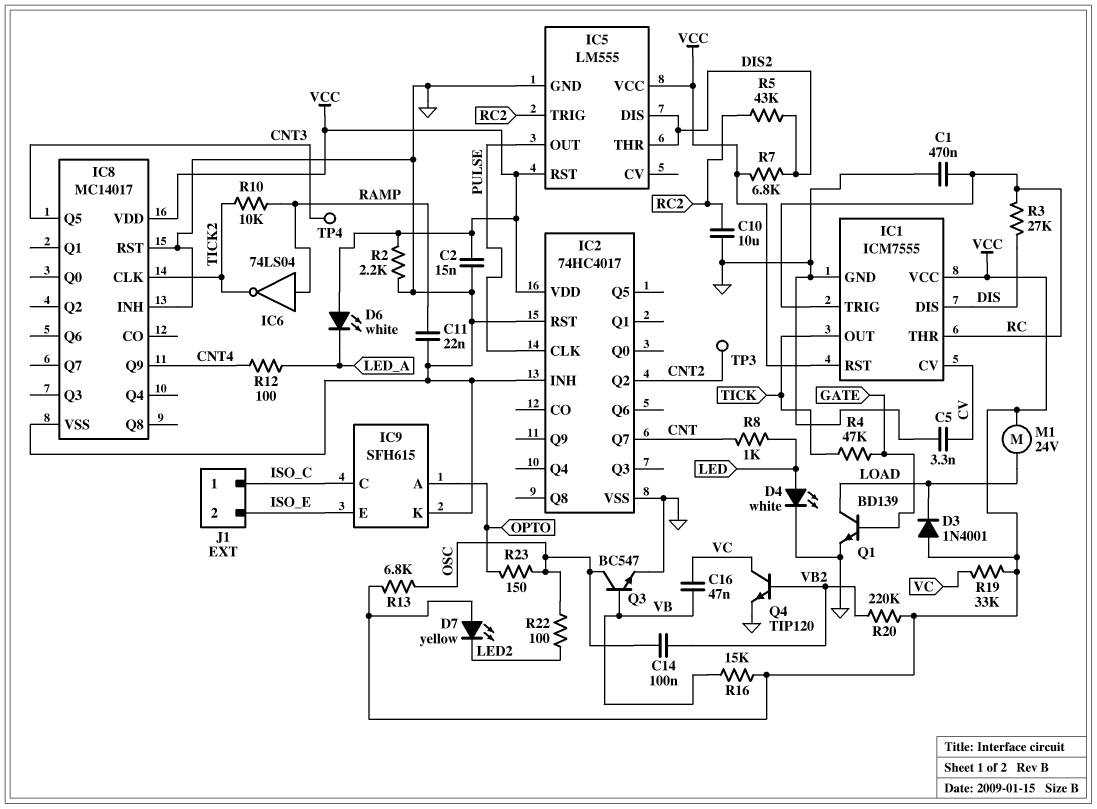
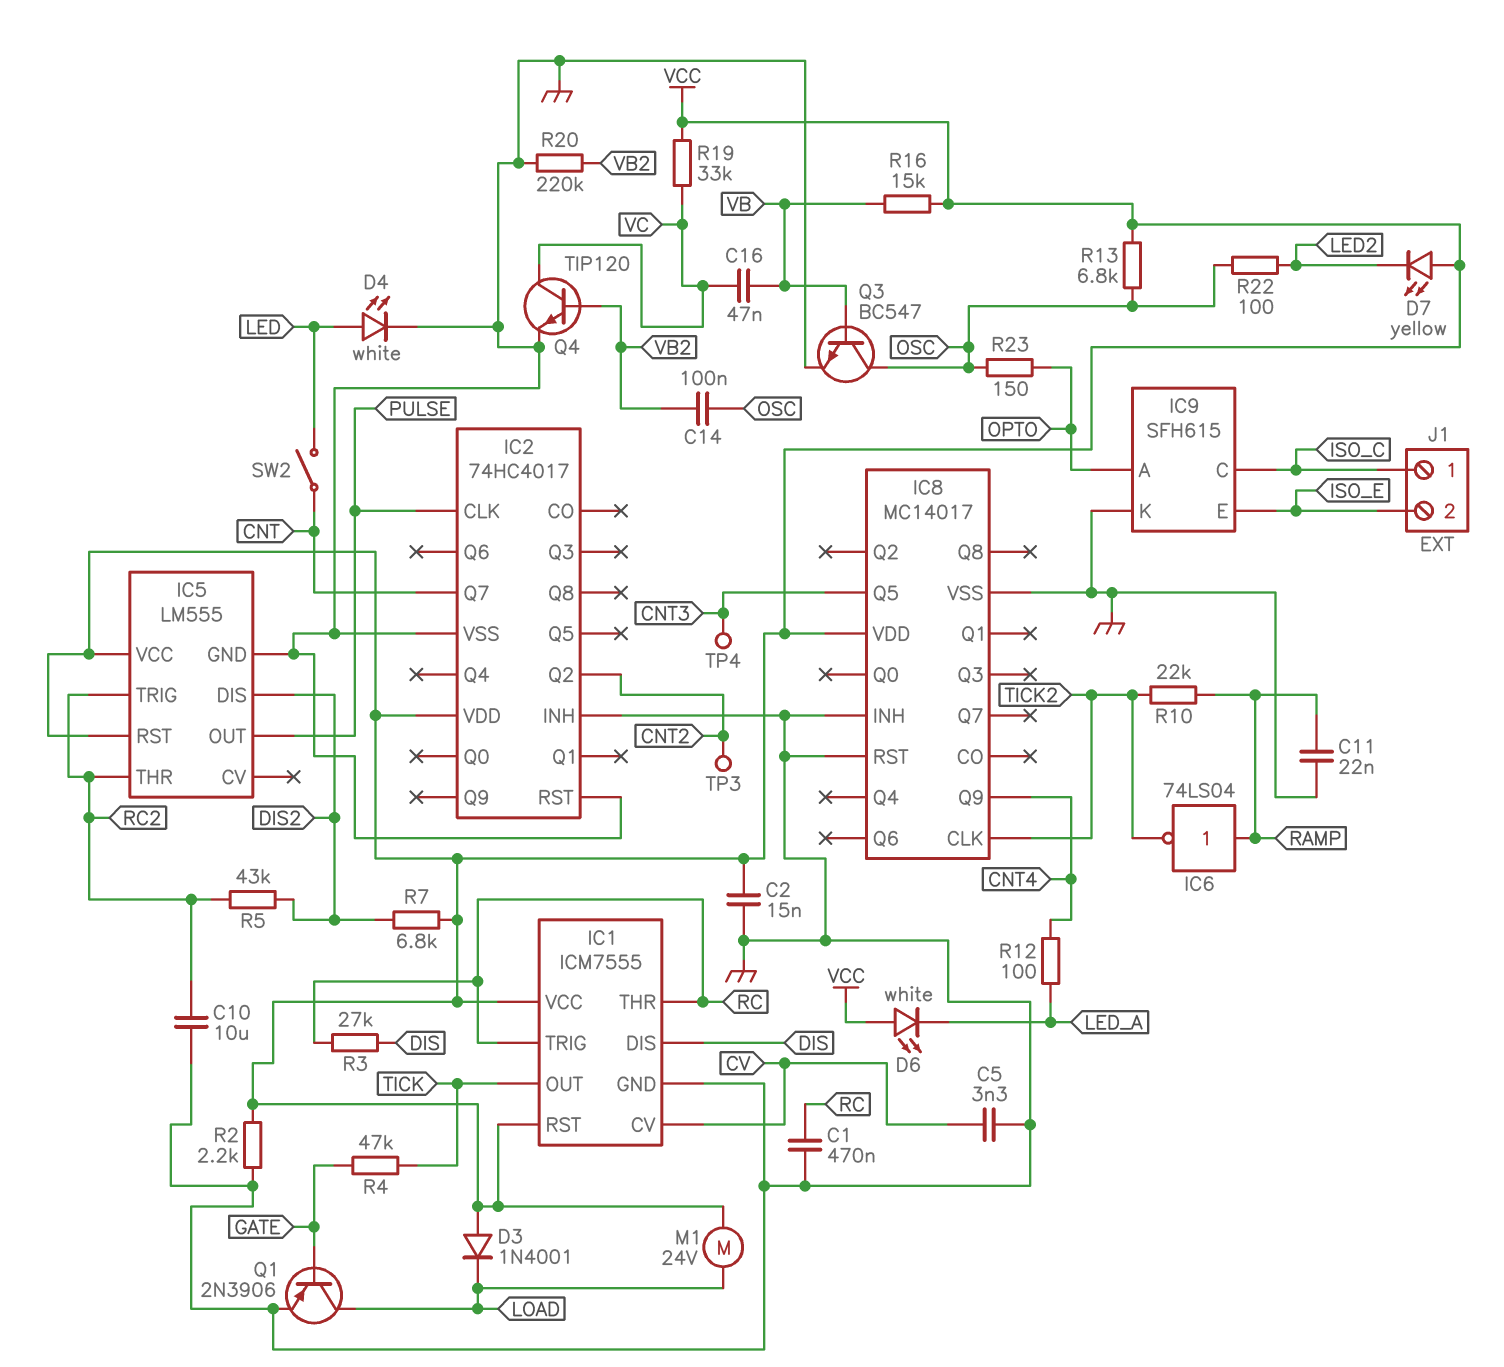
IC5 pin THR: DIS2 -> RC2
Q1: NPN BD139 (B GATE, C LOAD, E GND) -> PNP 2N3906 (B GATE, C LOAD, E GND)
R8: 1k (CNT, LED) -> none
R10: 10k (RAMP, TICK2) -> 22k (RAMP, TICK2)
R20: 220k (VB2, VCC) -> 220k (GND, VB2)
SW2: none -> switch (CNT, LED)

